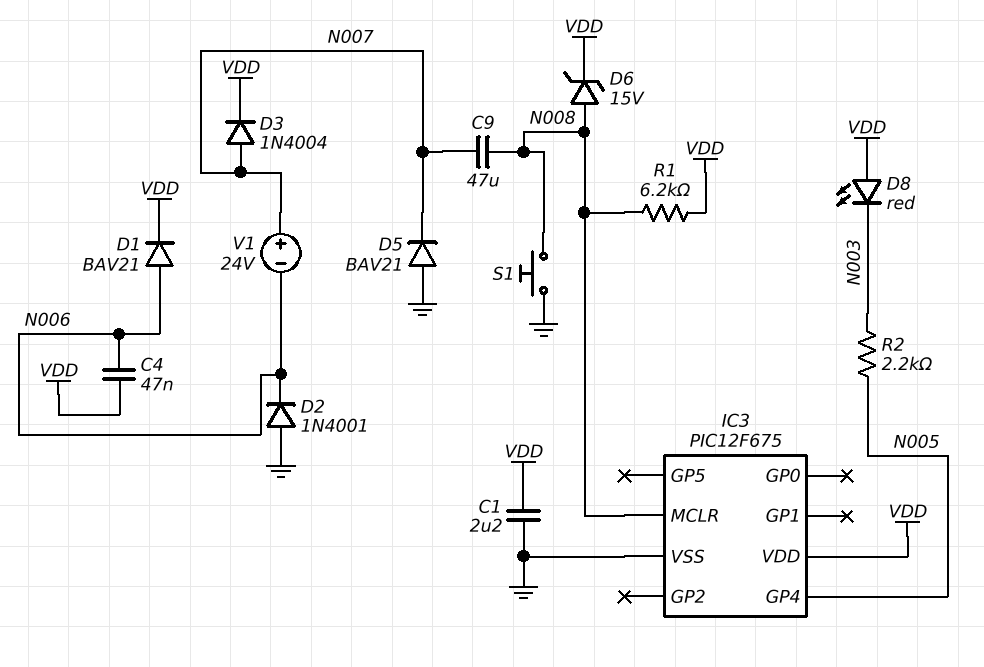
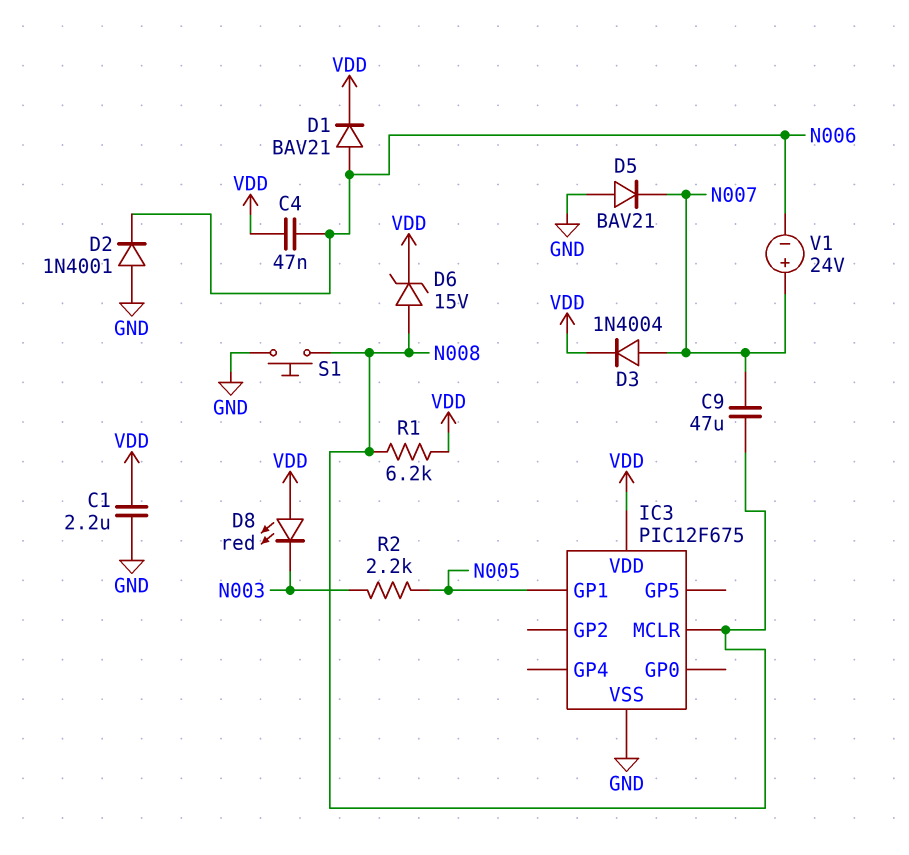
IC3 pin GP1: none -> N005
IC3 pin GP4: N005 -> none

